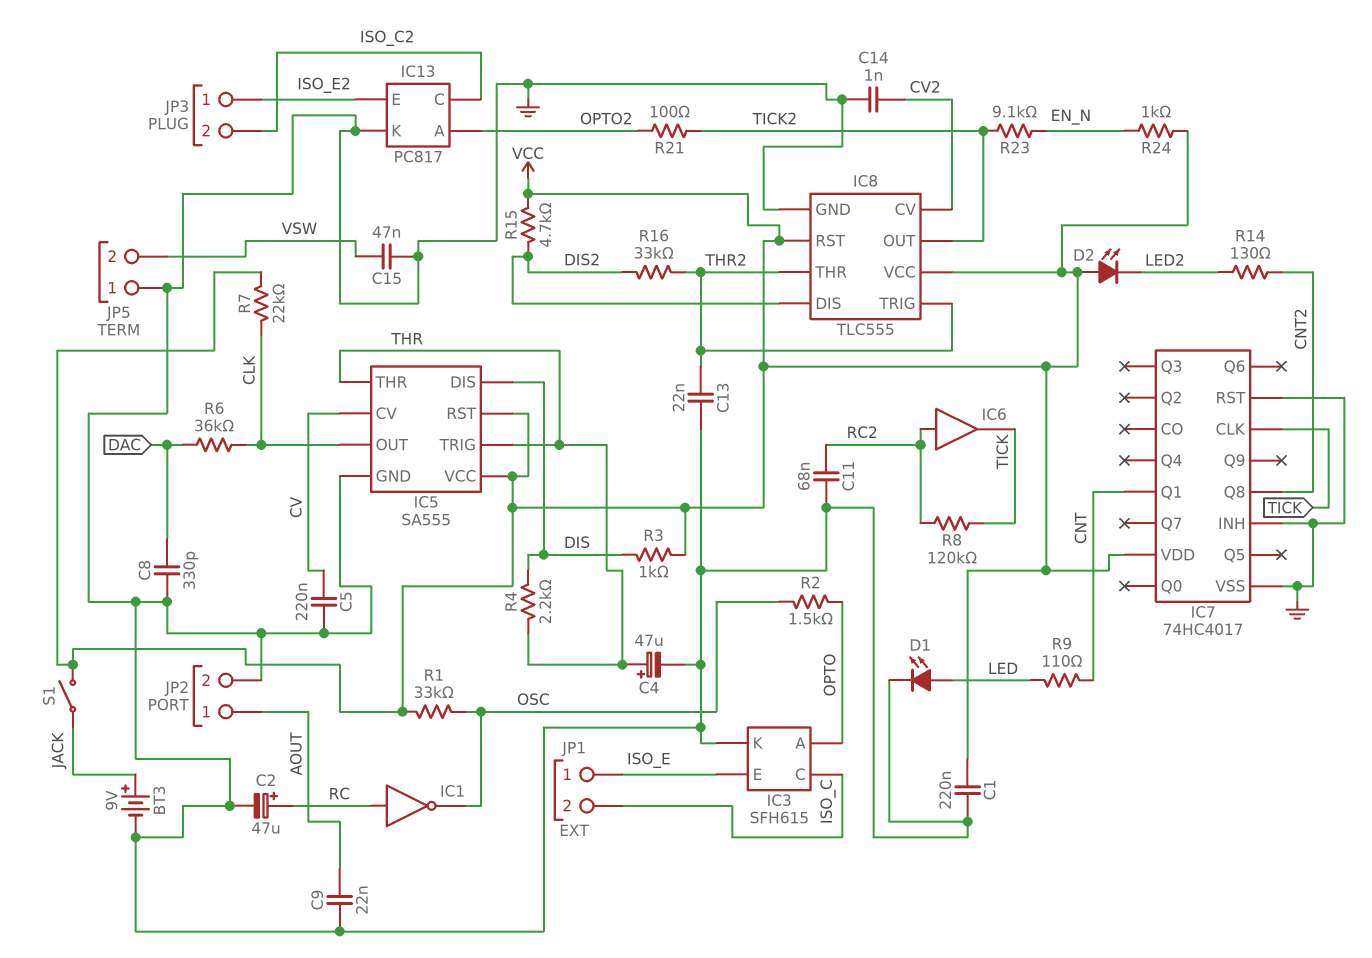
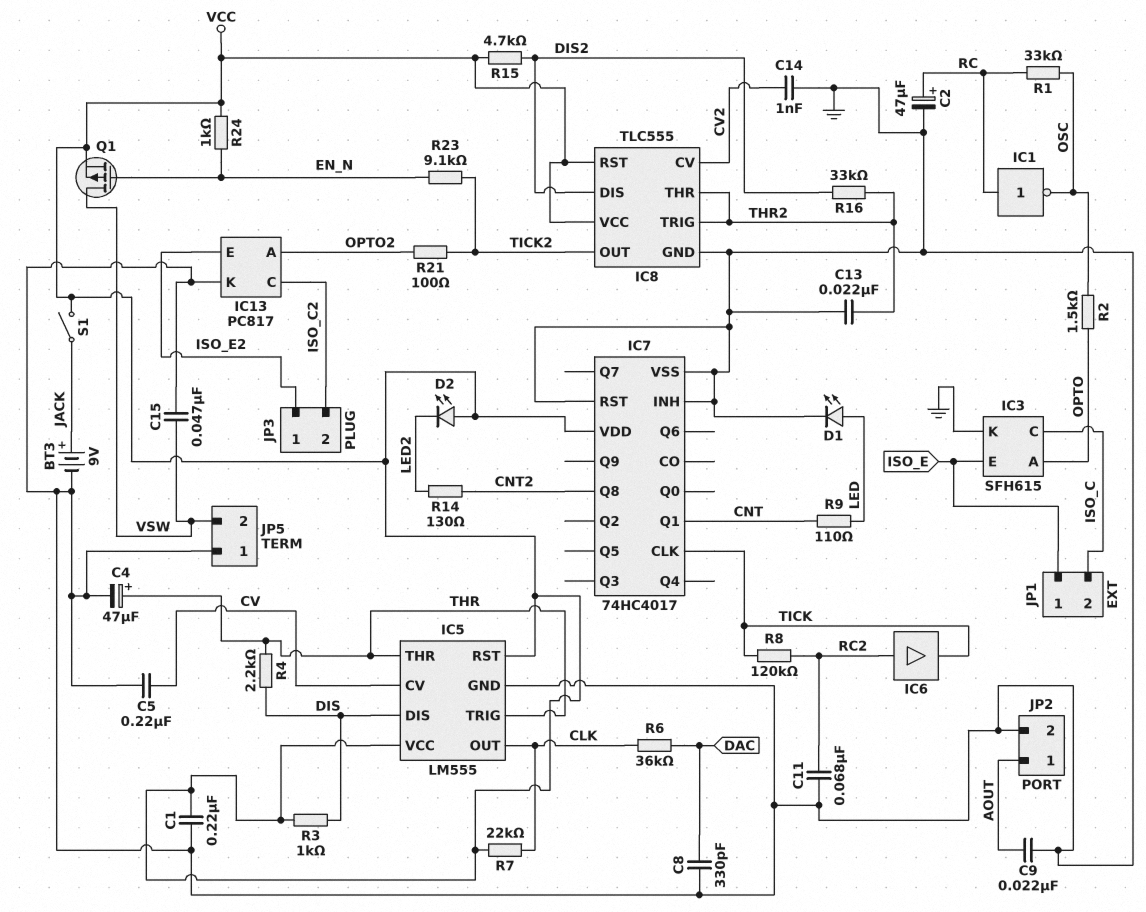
IC5: SA555 -> LM555
Q1: none -> PMOS (G EN_N, D VSW, S VCC)
R1: 33k (OSC, VCC) -> 33k (OSC, RC)

